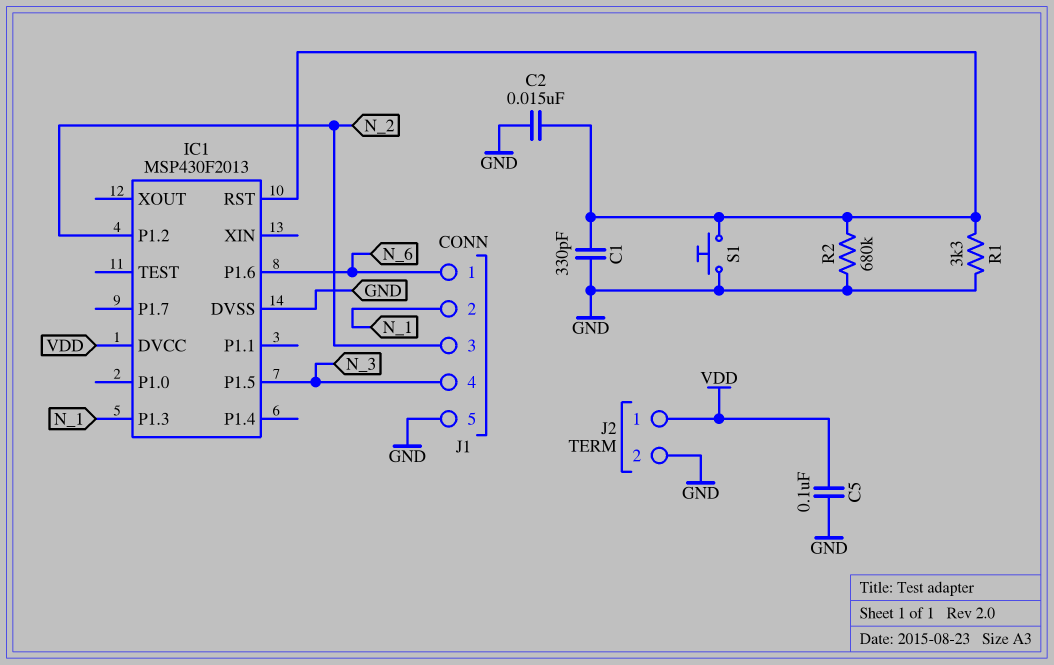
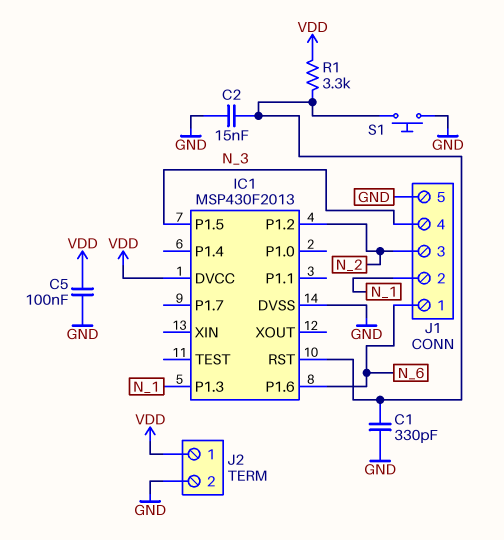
R1: 3.3k (GND, IC1/RST) -> 3.3k (IC1/RST, VDD)
R2: 680k (GND, IC1/RST) -> none

